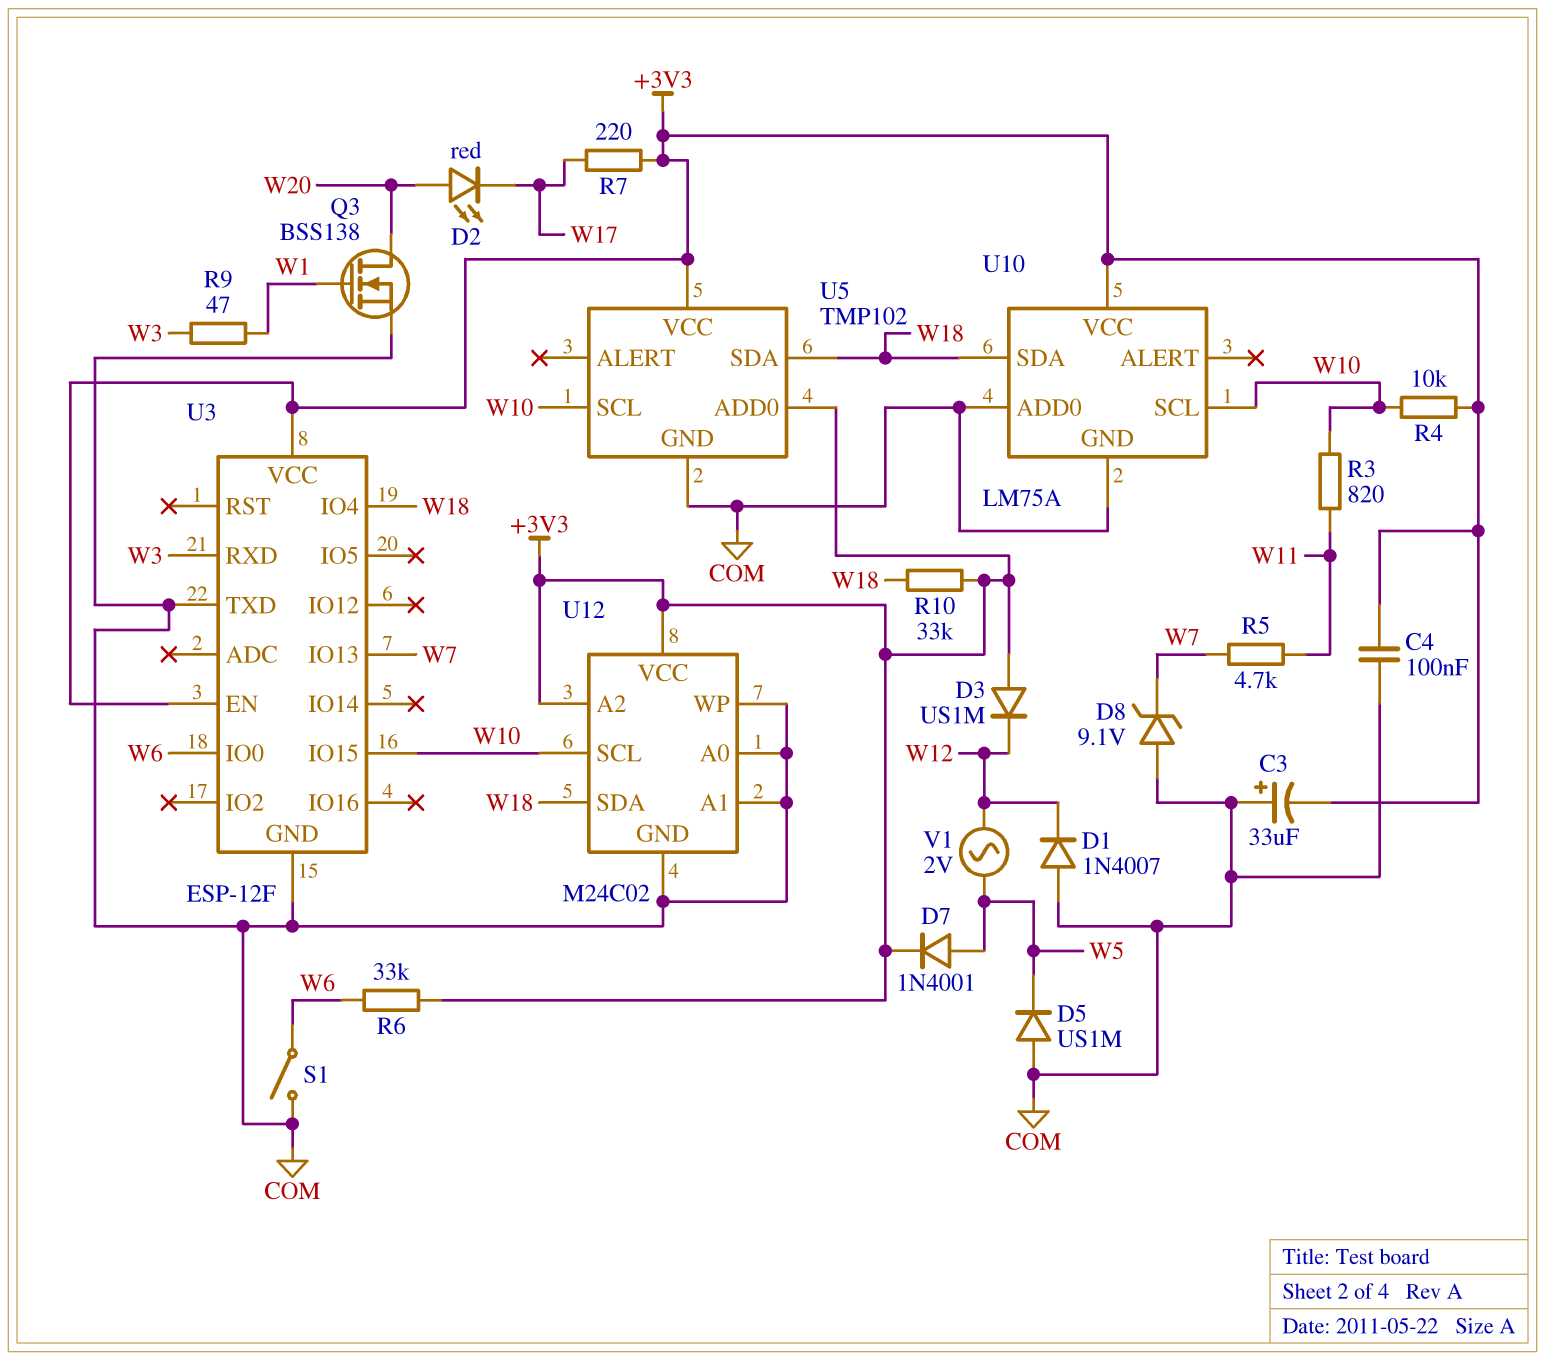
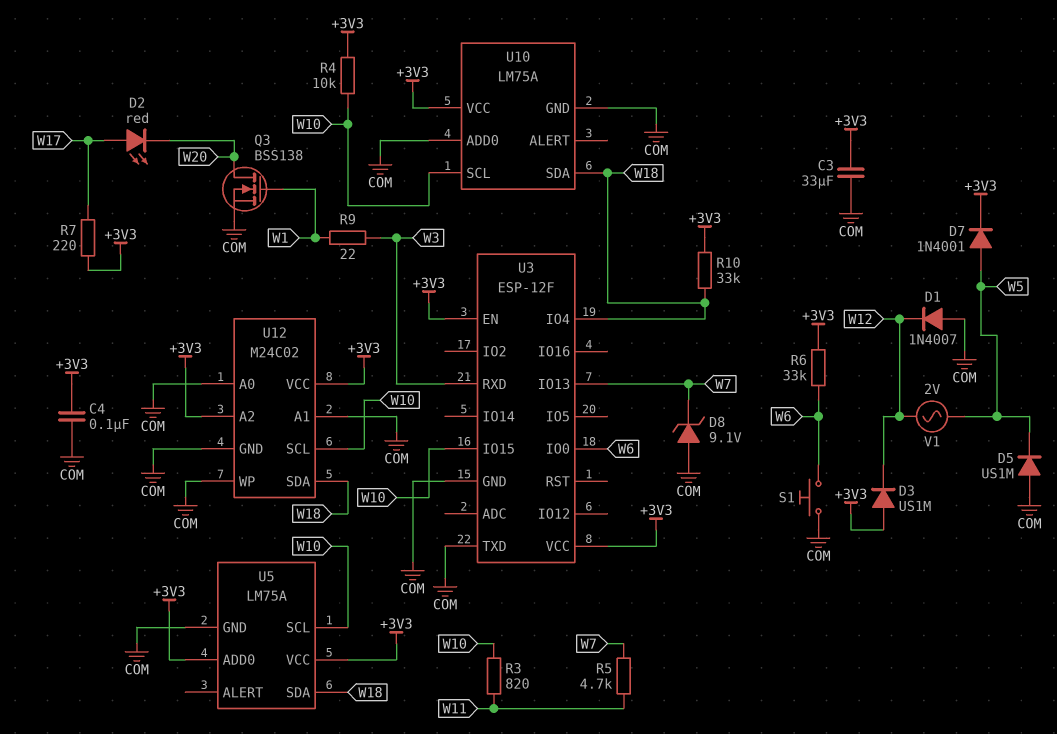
C3: 33uF (plus COM, minus +3V3) -> 33uF (+3V3, COM)
D2: LED red (A W20, K W17) -> LED red (A W17, K W20)
R9: 47 (W1, W3) -> 22 (W1, W3)
S1: switch (COM, W6) -> button (COM, W6)
U5: TMP102 -> LM75A

